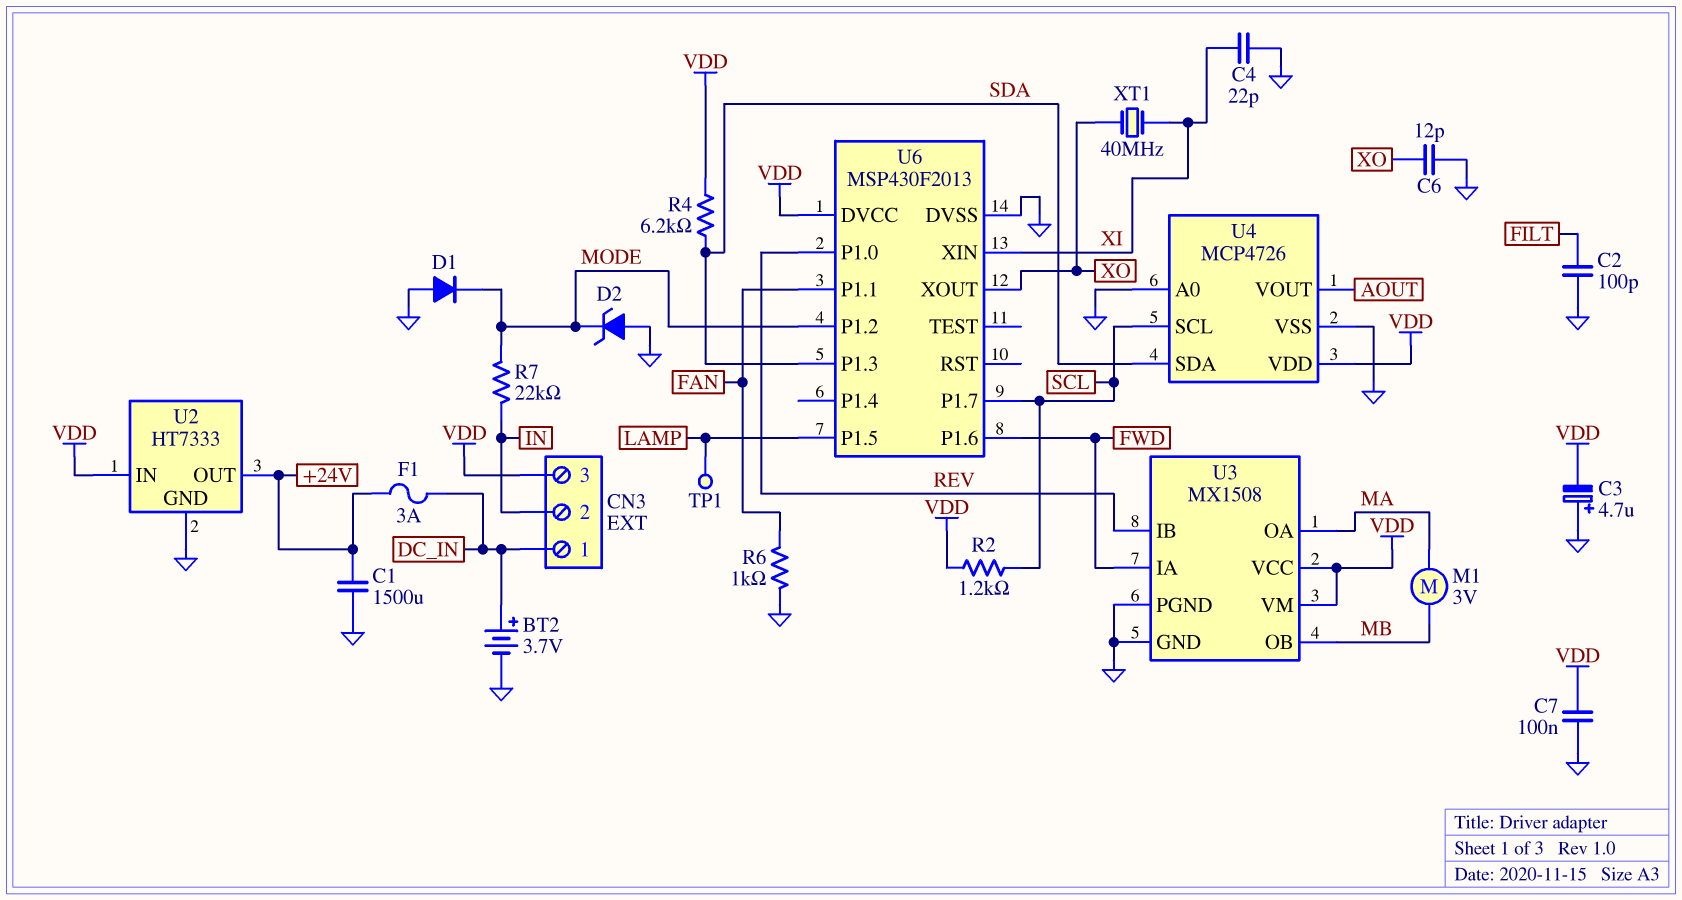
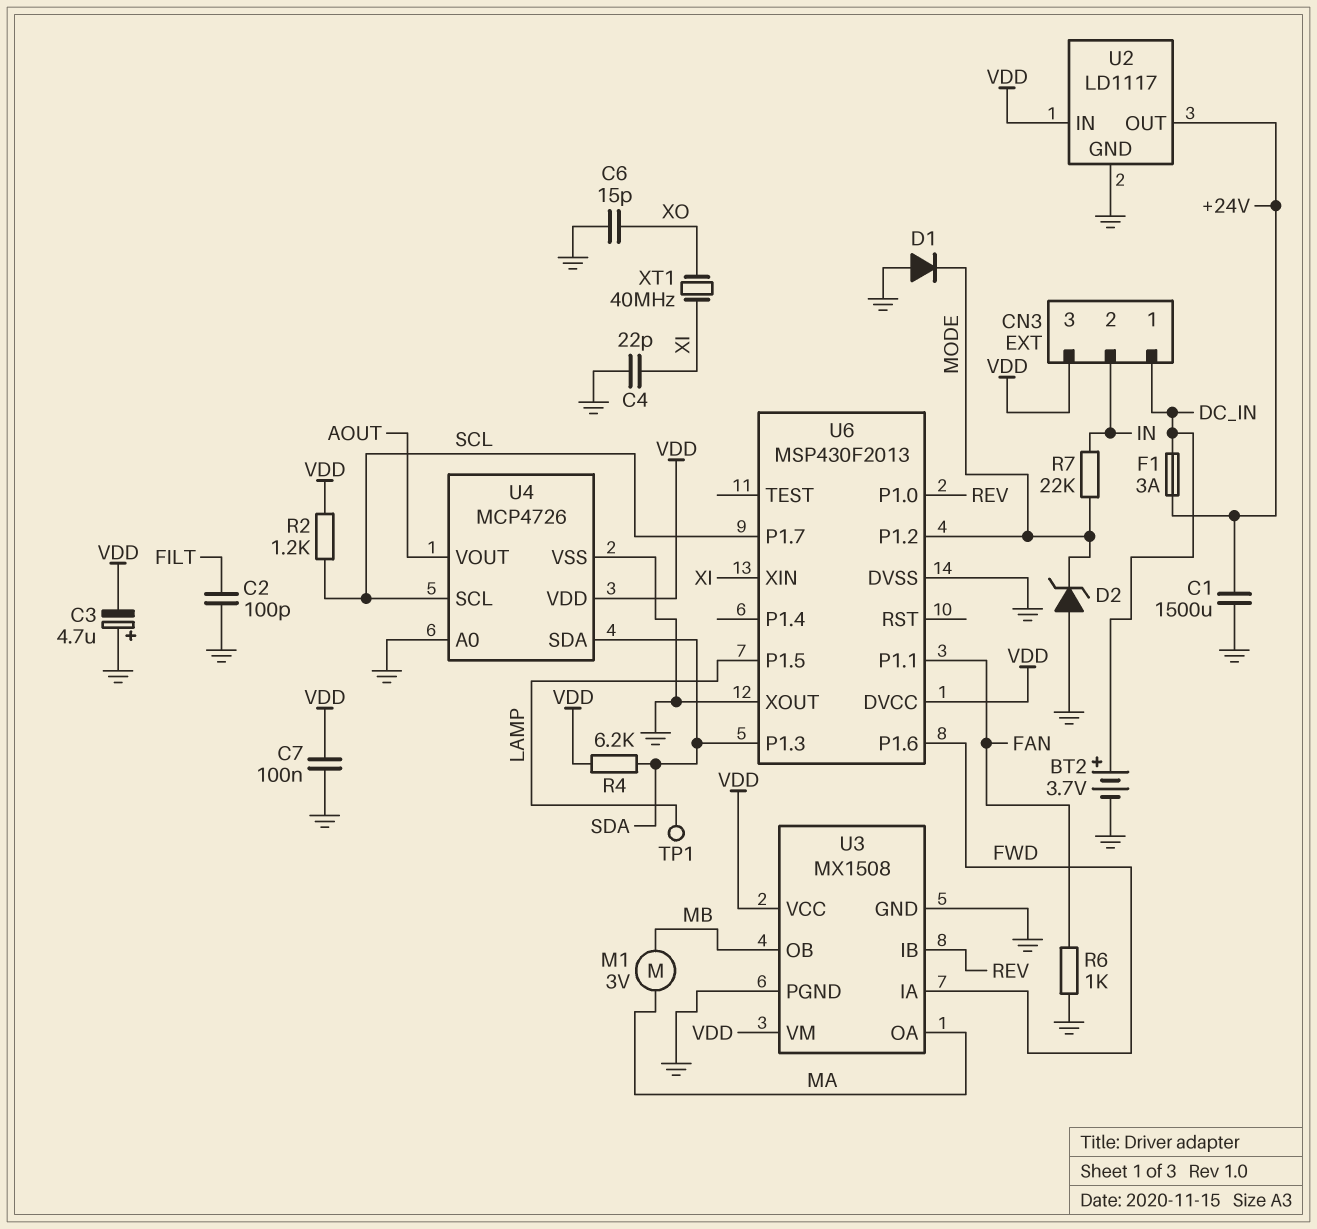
C6: 12pF (GND, XO) -> 15pF (GND, XO)
U2: HT7333 -> LD1117
U6 pin XOUT: XO -> GND

